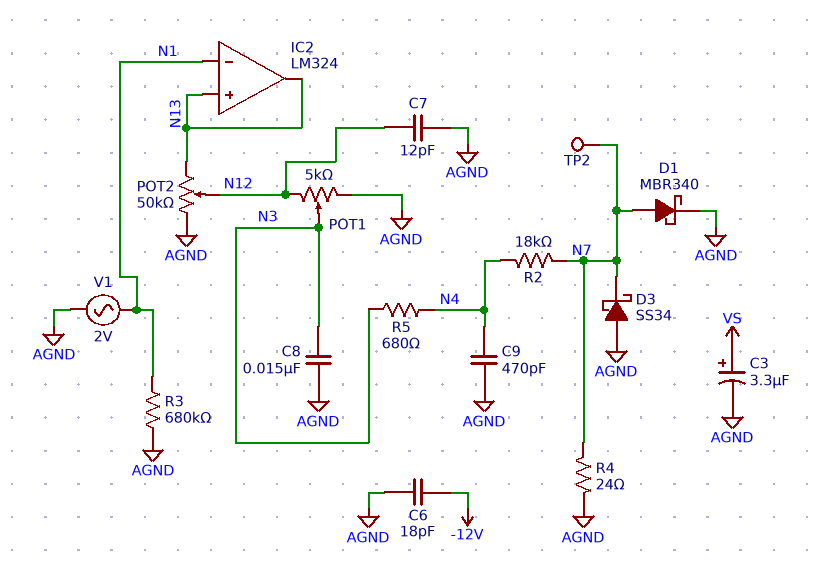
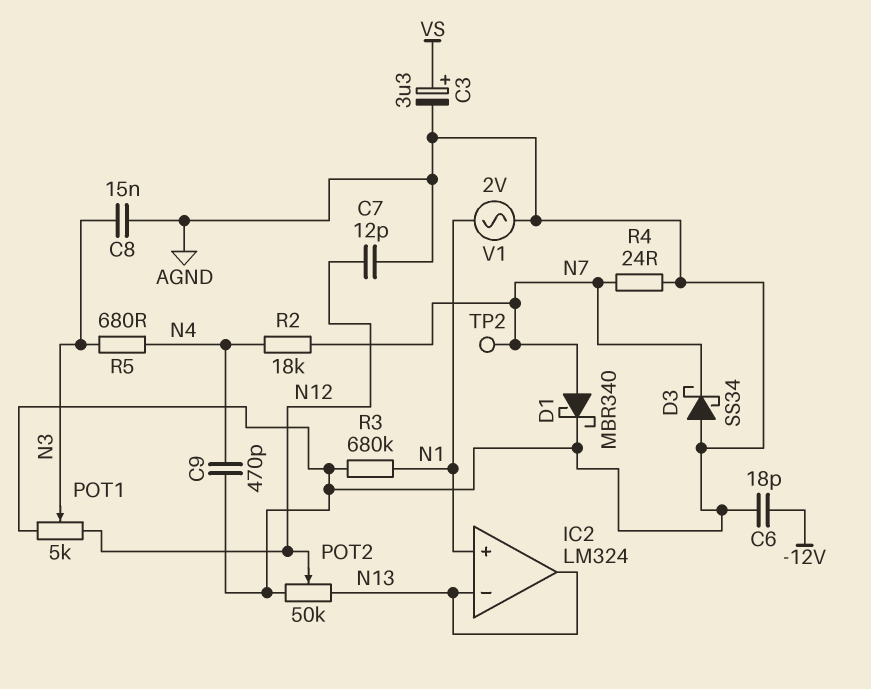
IC2 pin in+: N13 -> N1
IC2 pin in-: N1 -> N13

